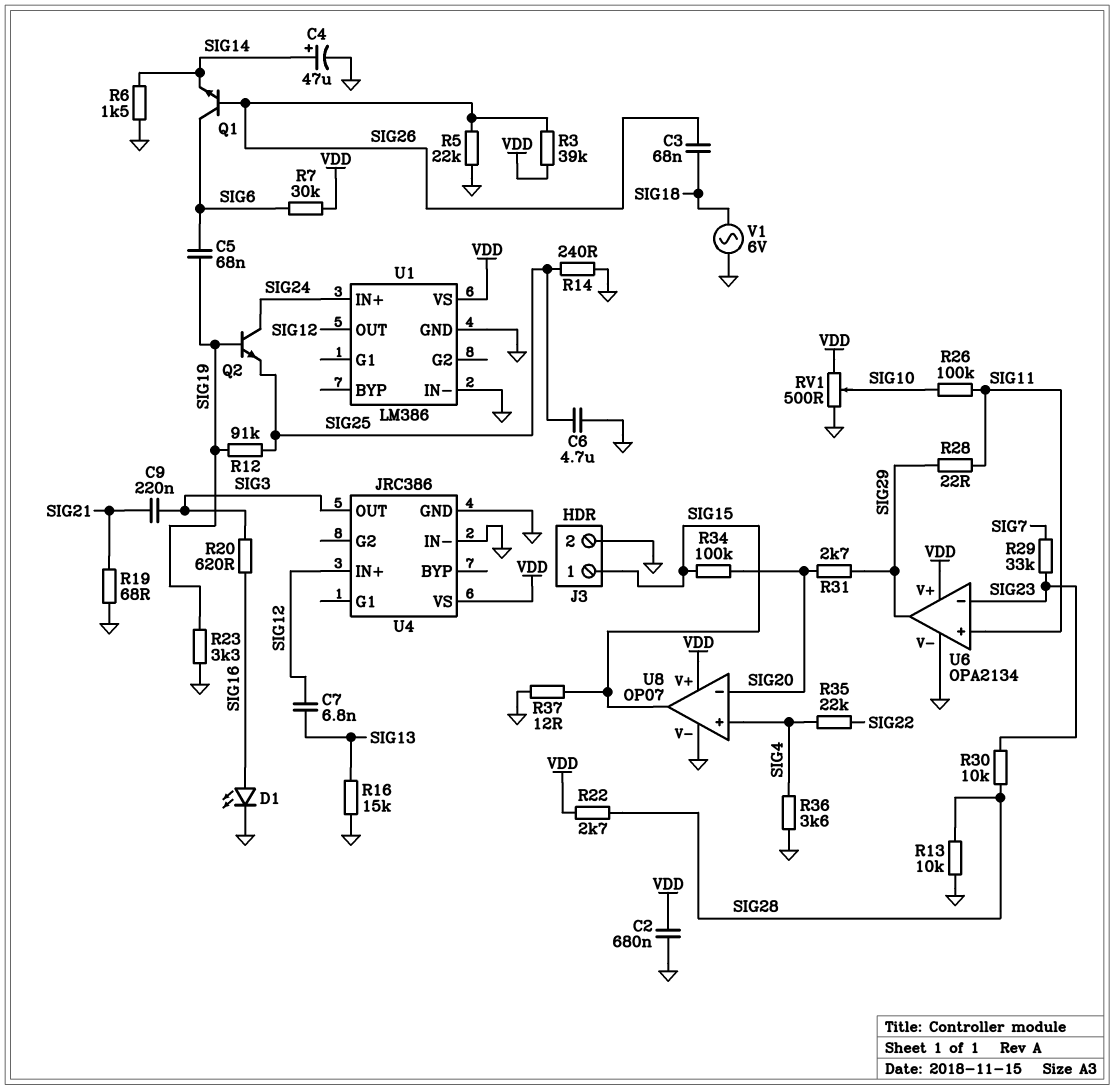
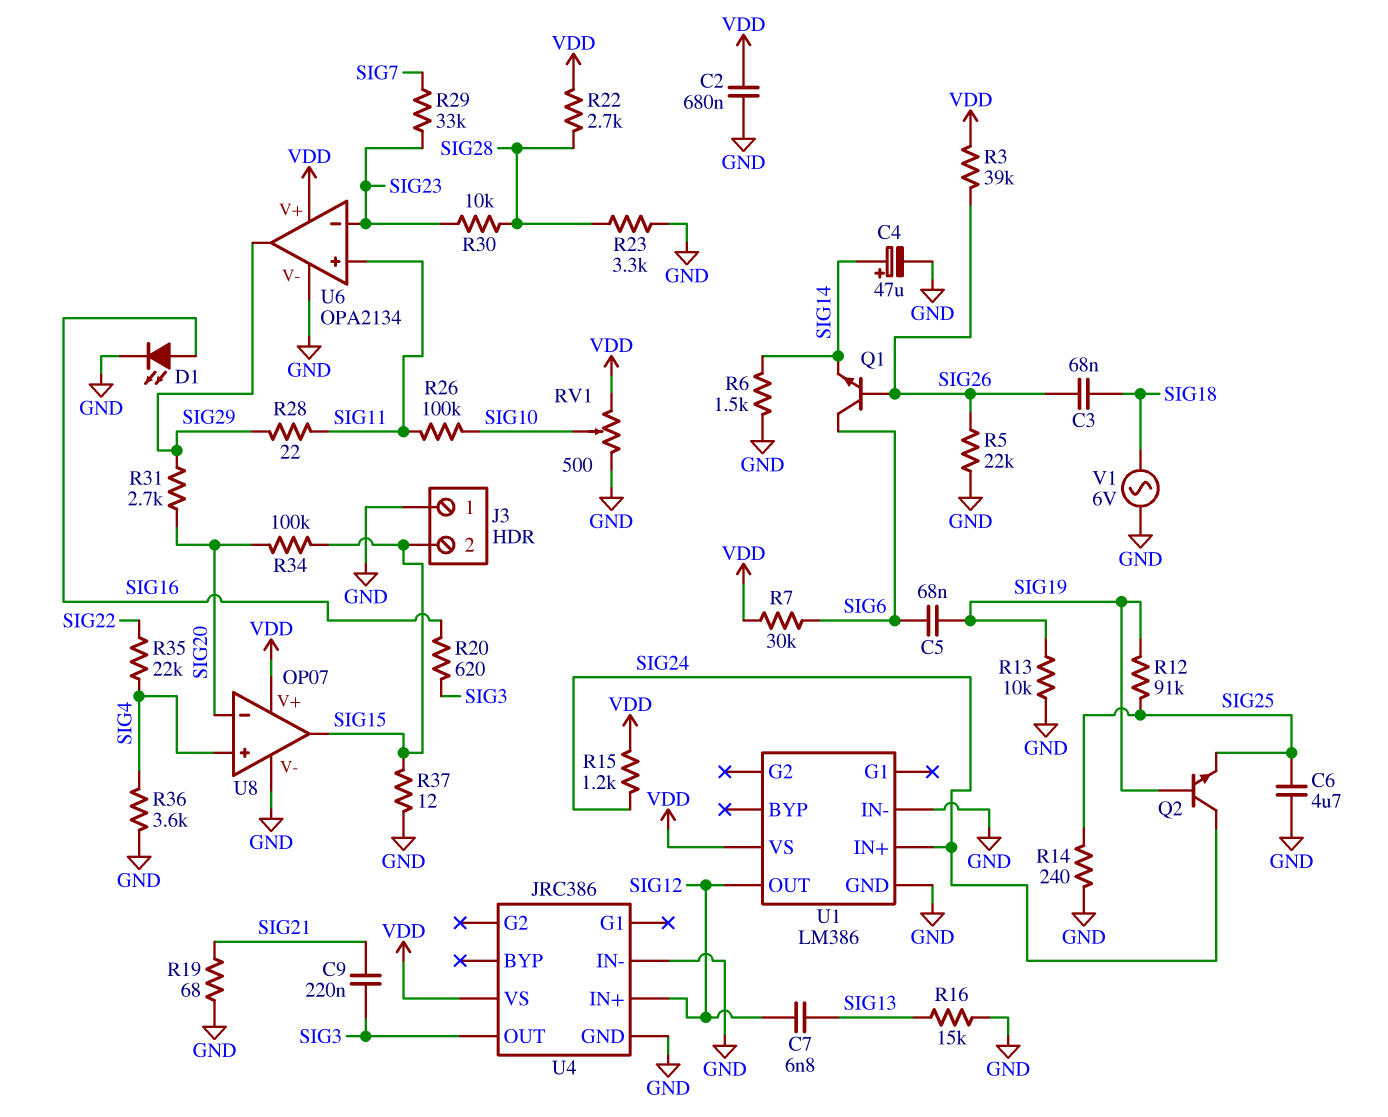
J3 pin 1: SIG15 -> GND
J3 pin 2: GND -> SIG15
R13: 10k (GND, SIG28) -> 10k (GND, SIG19)
R15: none -> 1.2k (SIG24, VDD)
R23: 3.3k (GND, SIG19) -> 3.3k (GND, SIG28)

